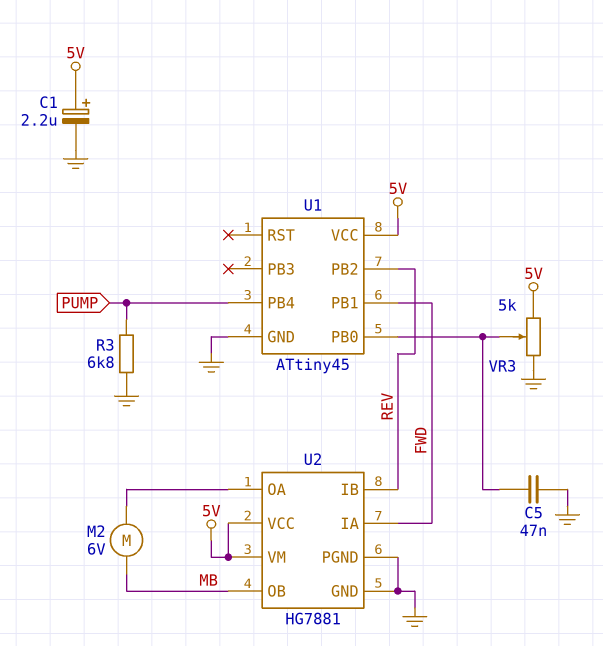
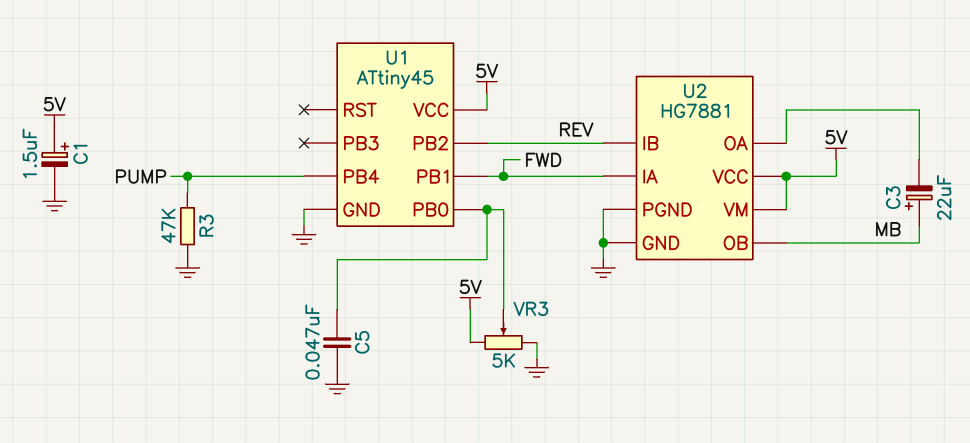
C1: 2.2uF (plus 5V, minus GND) -> 1.5uF (plus 5V, minus GND)
C3: none -> 22uF (plus MB, minus U2/OA)
M2: motor 6V (MB, U2/OA) -> none
R3: 6.8k (GND, PUMP) -> 47k (GND, PUMP)

